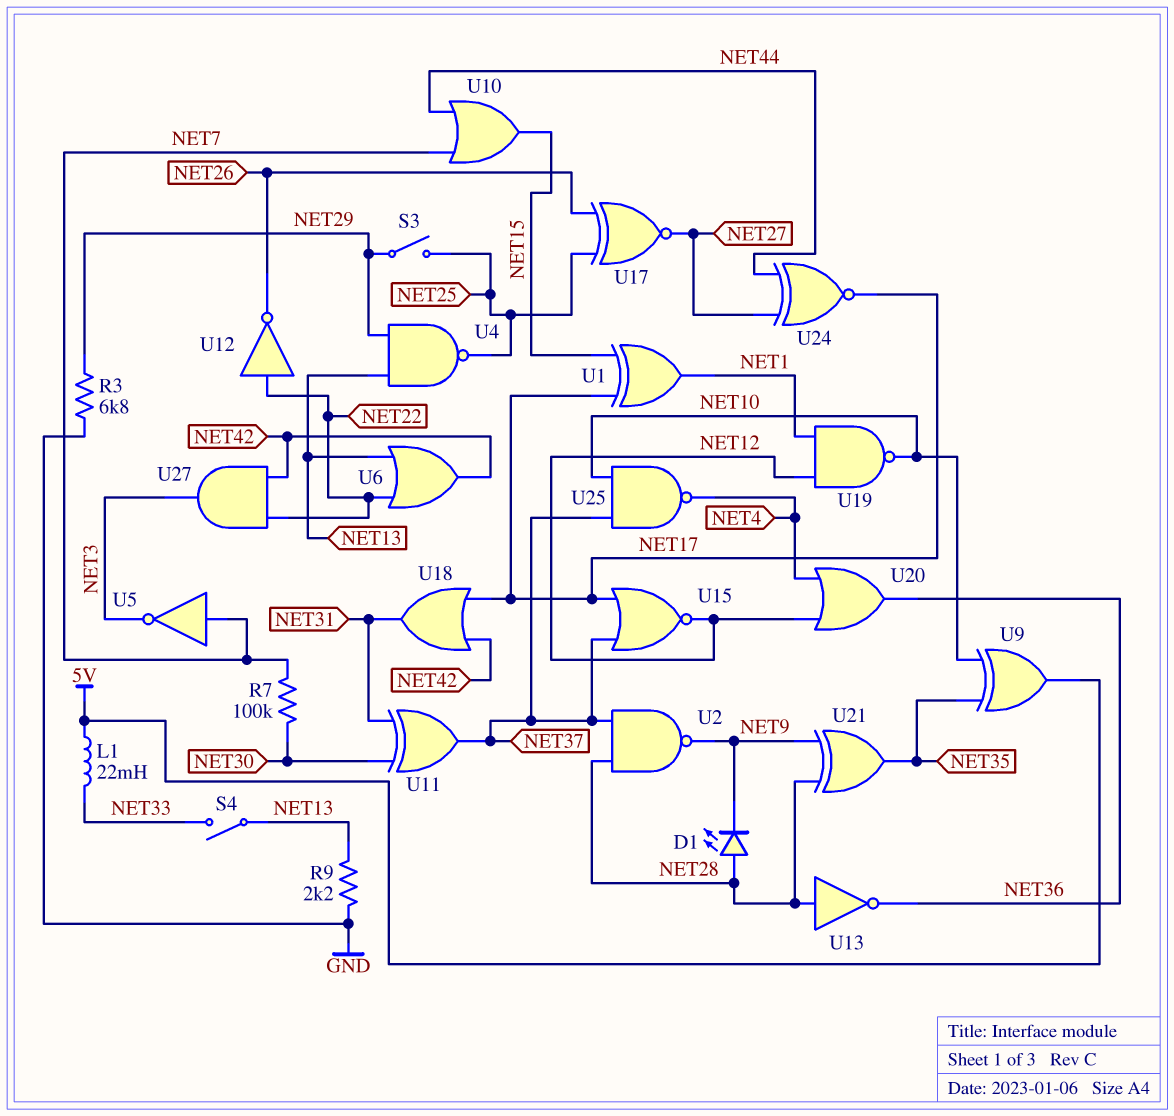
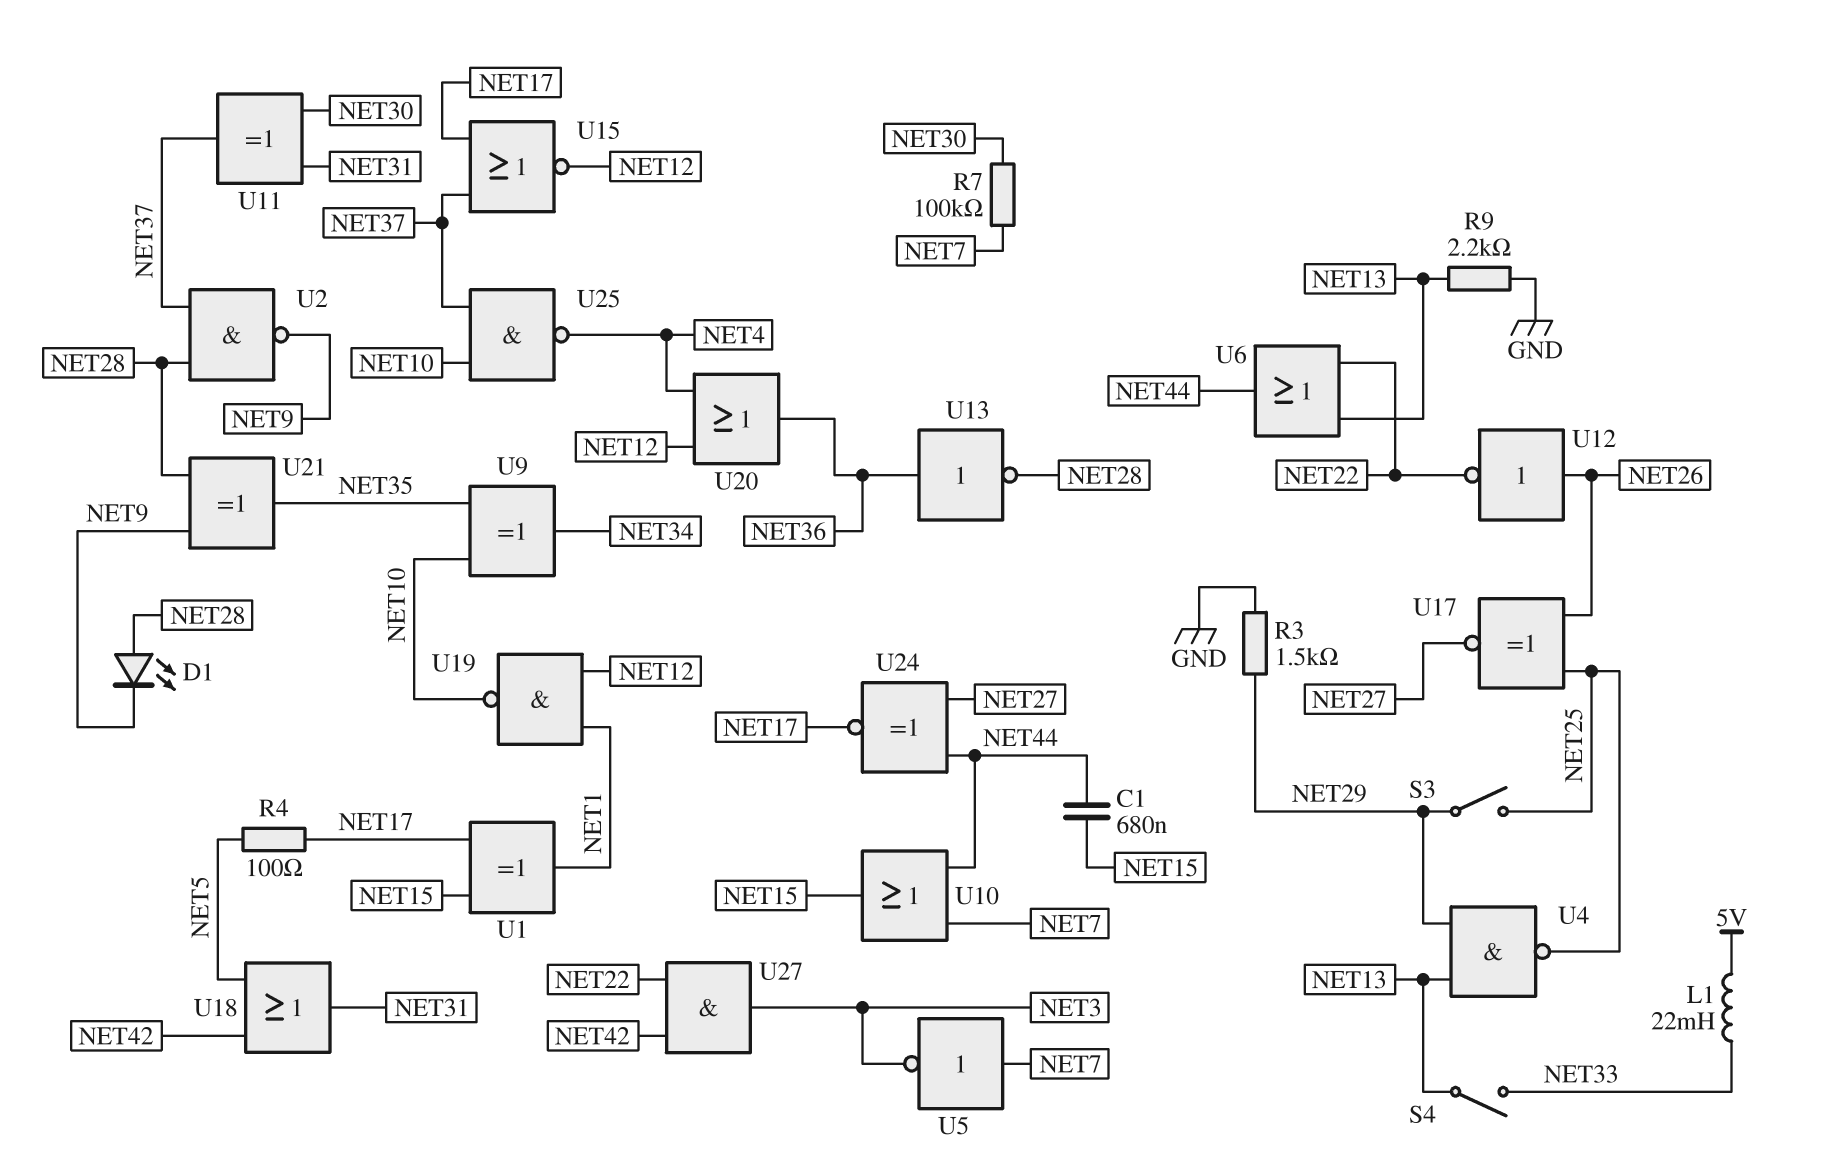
C1: none -> 680nF (NET15, NET44)
R3: 6.8k (GND, NET29) -> 1.5k (GND, NET29)
R4: none -> 100 (NET5, NET17)
U6: OR (in NET13, in NET22, out NET42) -> OR (in NET13, in NET22, out NET44)
U9: XOR (in NET10, in NET35, out 5V) -> XOR (in NET10, in NET35, out NET34)
U12: NOT (in NET22, out NET26) -> NOT (in NET26, out NET22)
U13: NOT (in NET28, out NET36) -> NOT (in NET36, out NET28)
U18: OR (in NET17, in NET42, out NET31) -> OR (in NET5, in NET42, out NET31)

